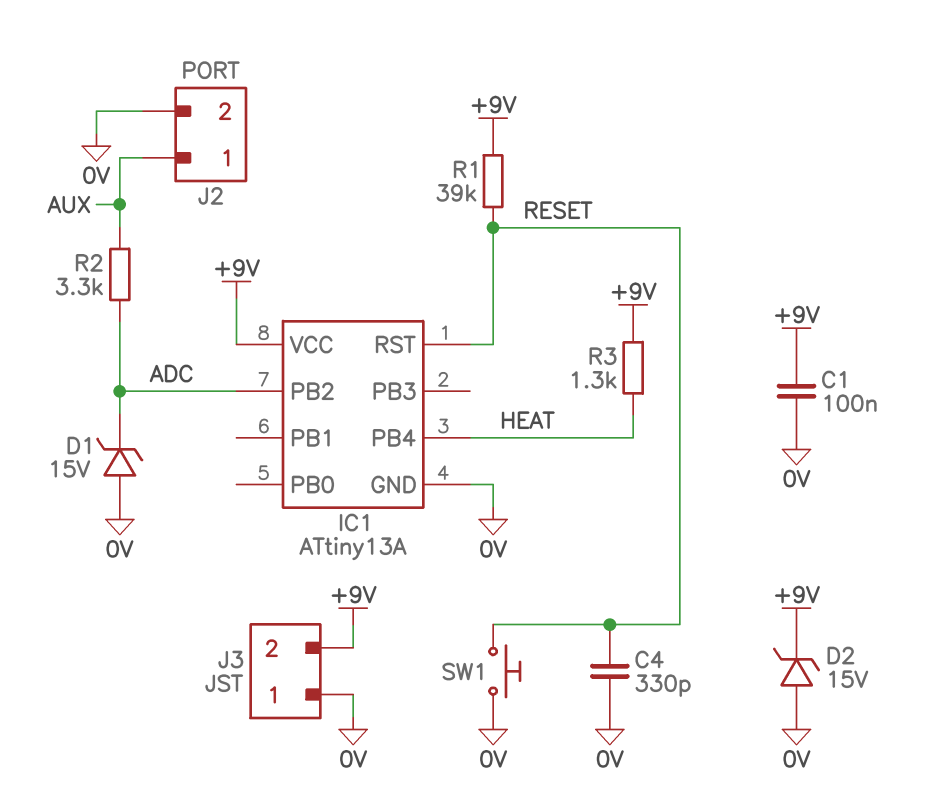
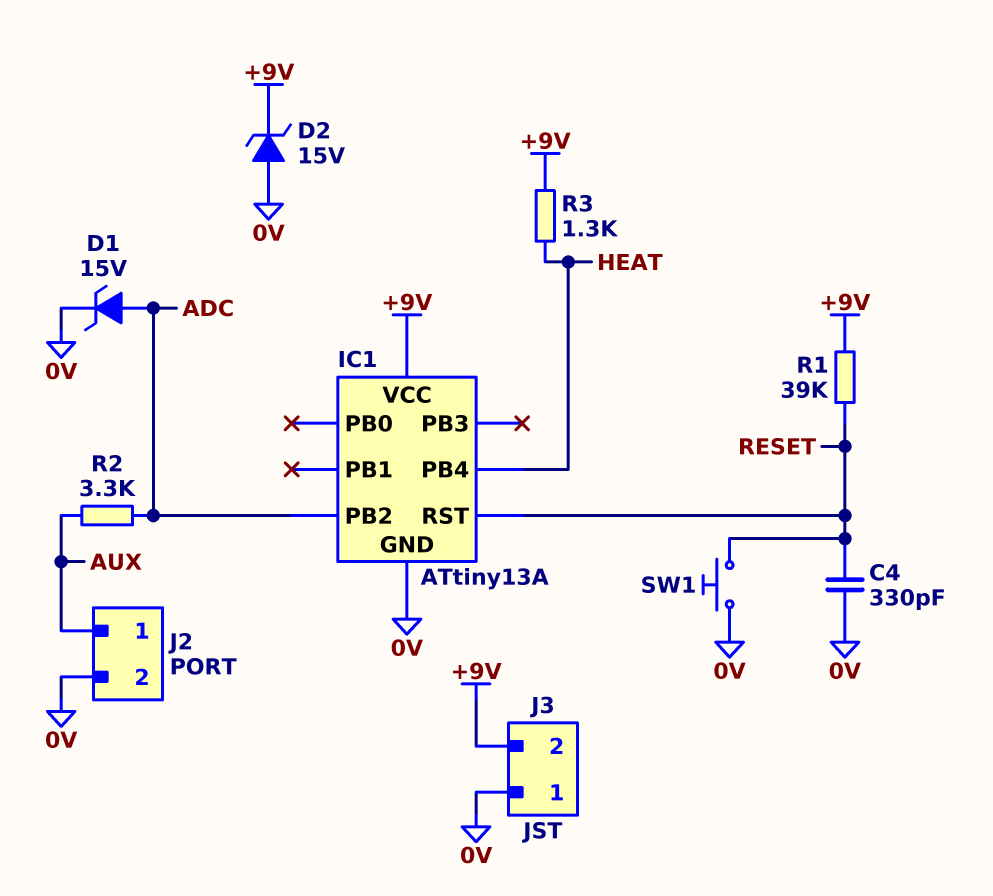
C1: 100nF (+9V, 0V) -> none
D1: zener 15V (A 0V, K ADC) -> zener 15V (A ADC, K 0V)

